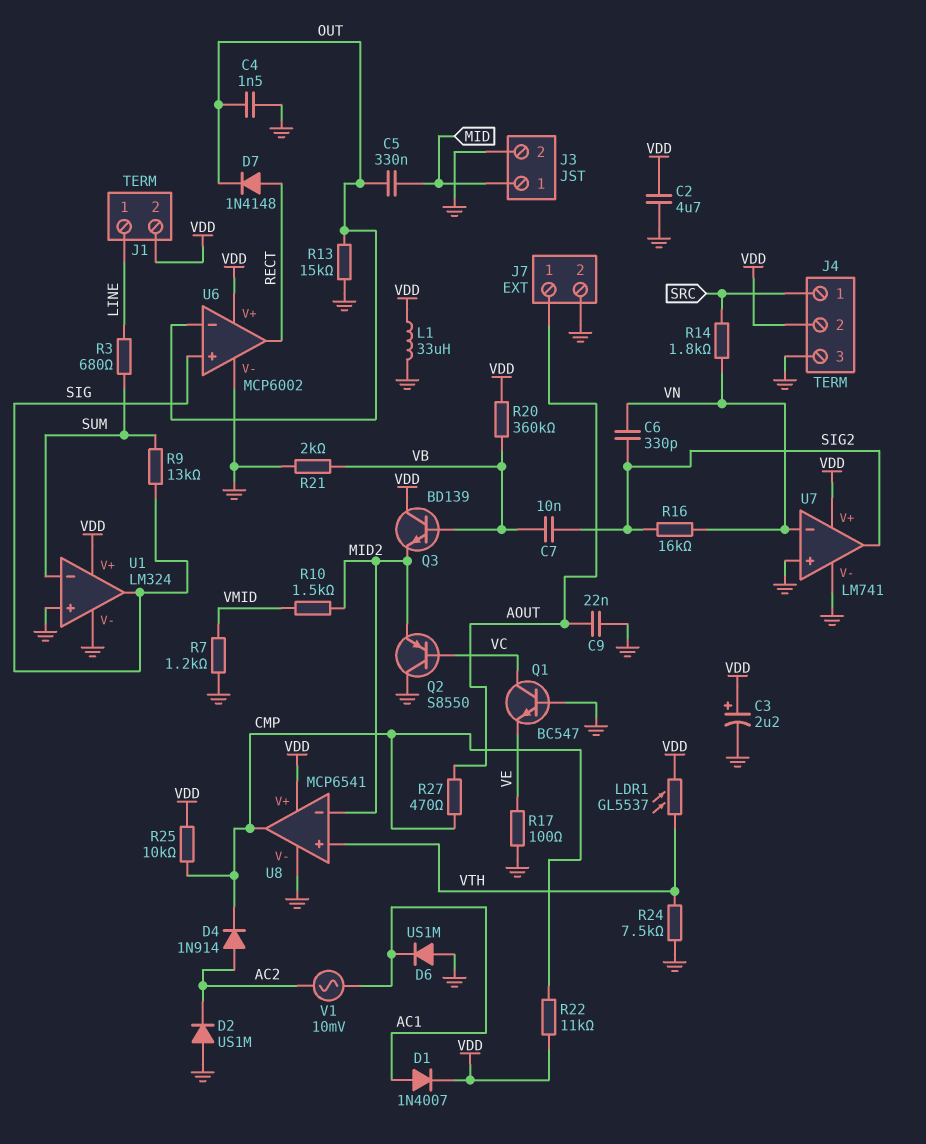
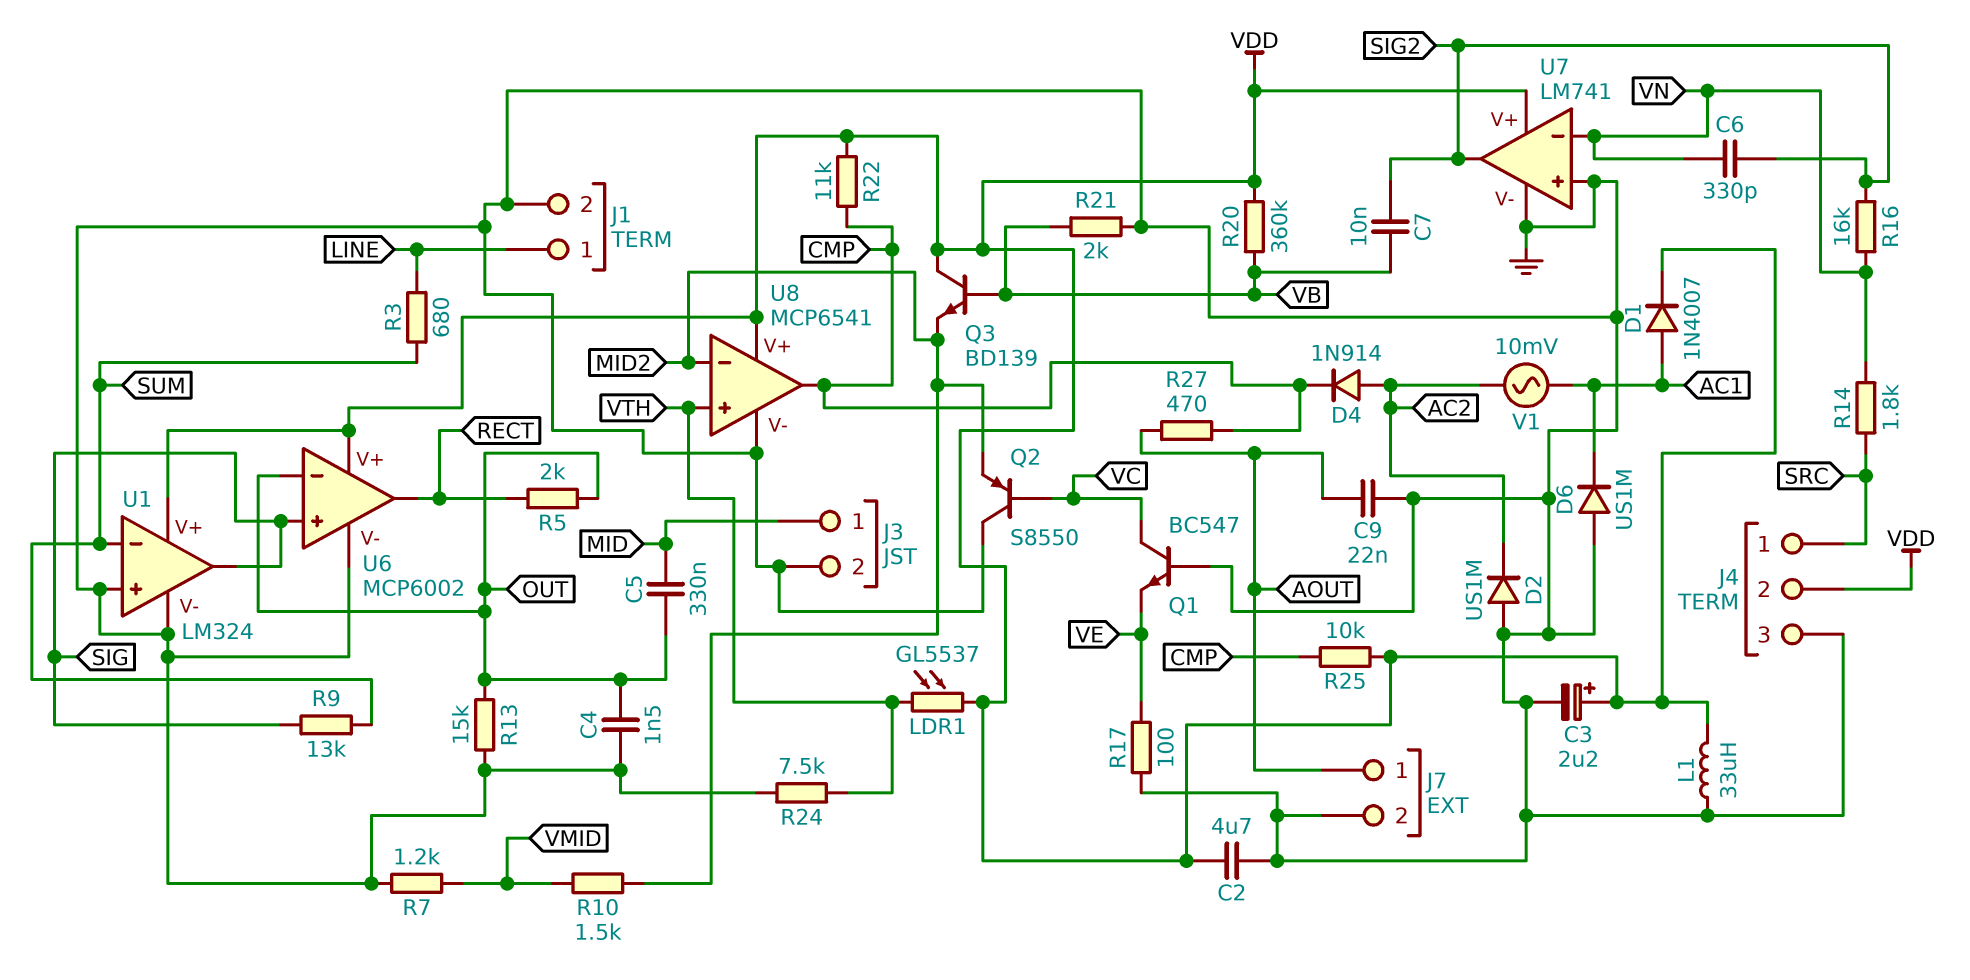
D7: diode 1N4148 (A RECT, K OUT) -> none
J1 pin 2: VDD -> GND
R5: none -> 2k (OUT, RECT)

